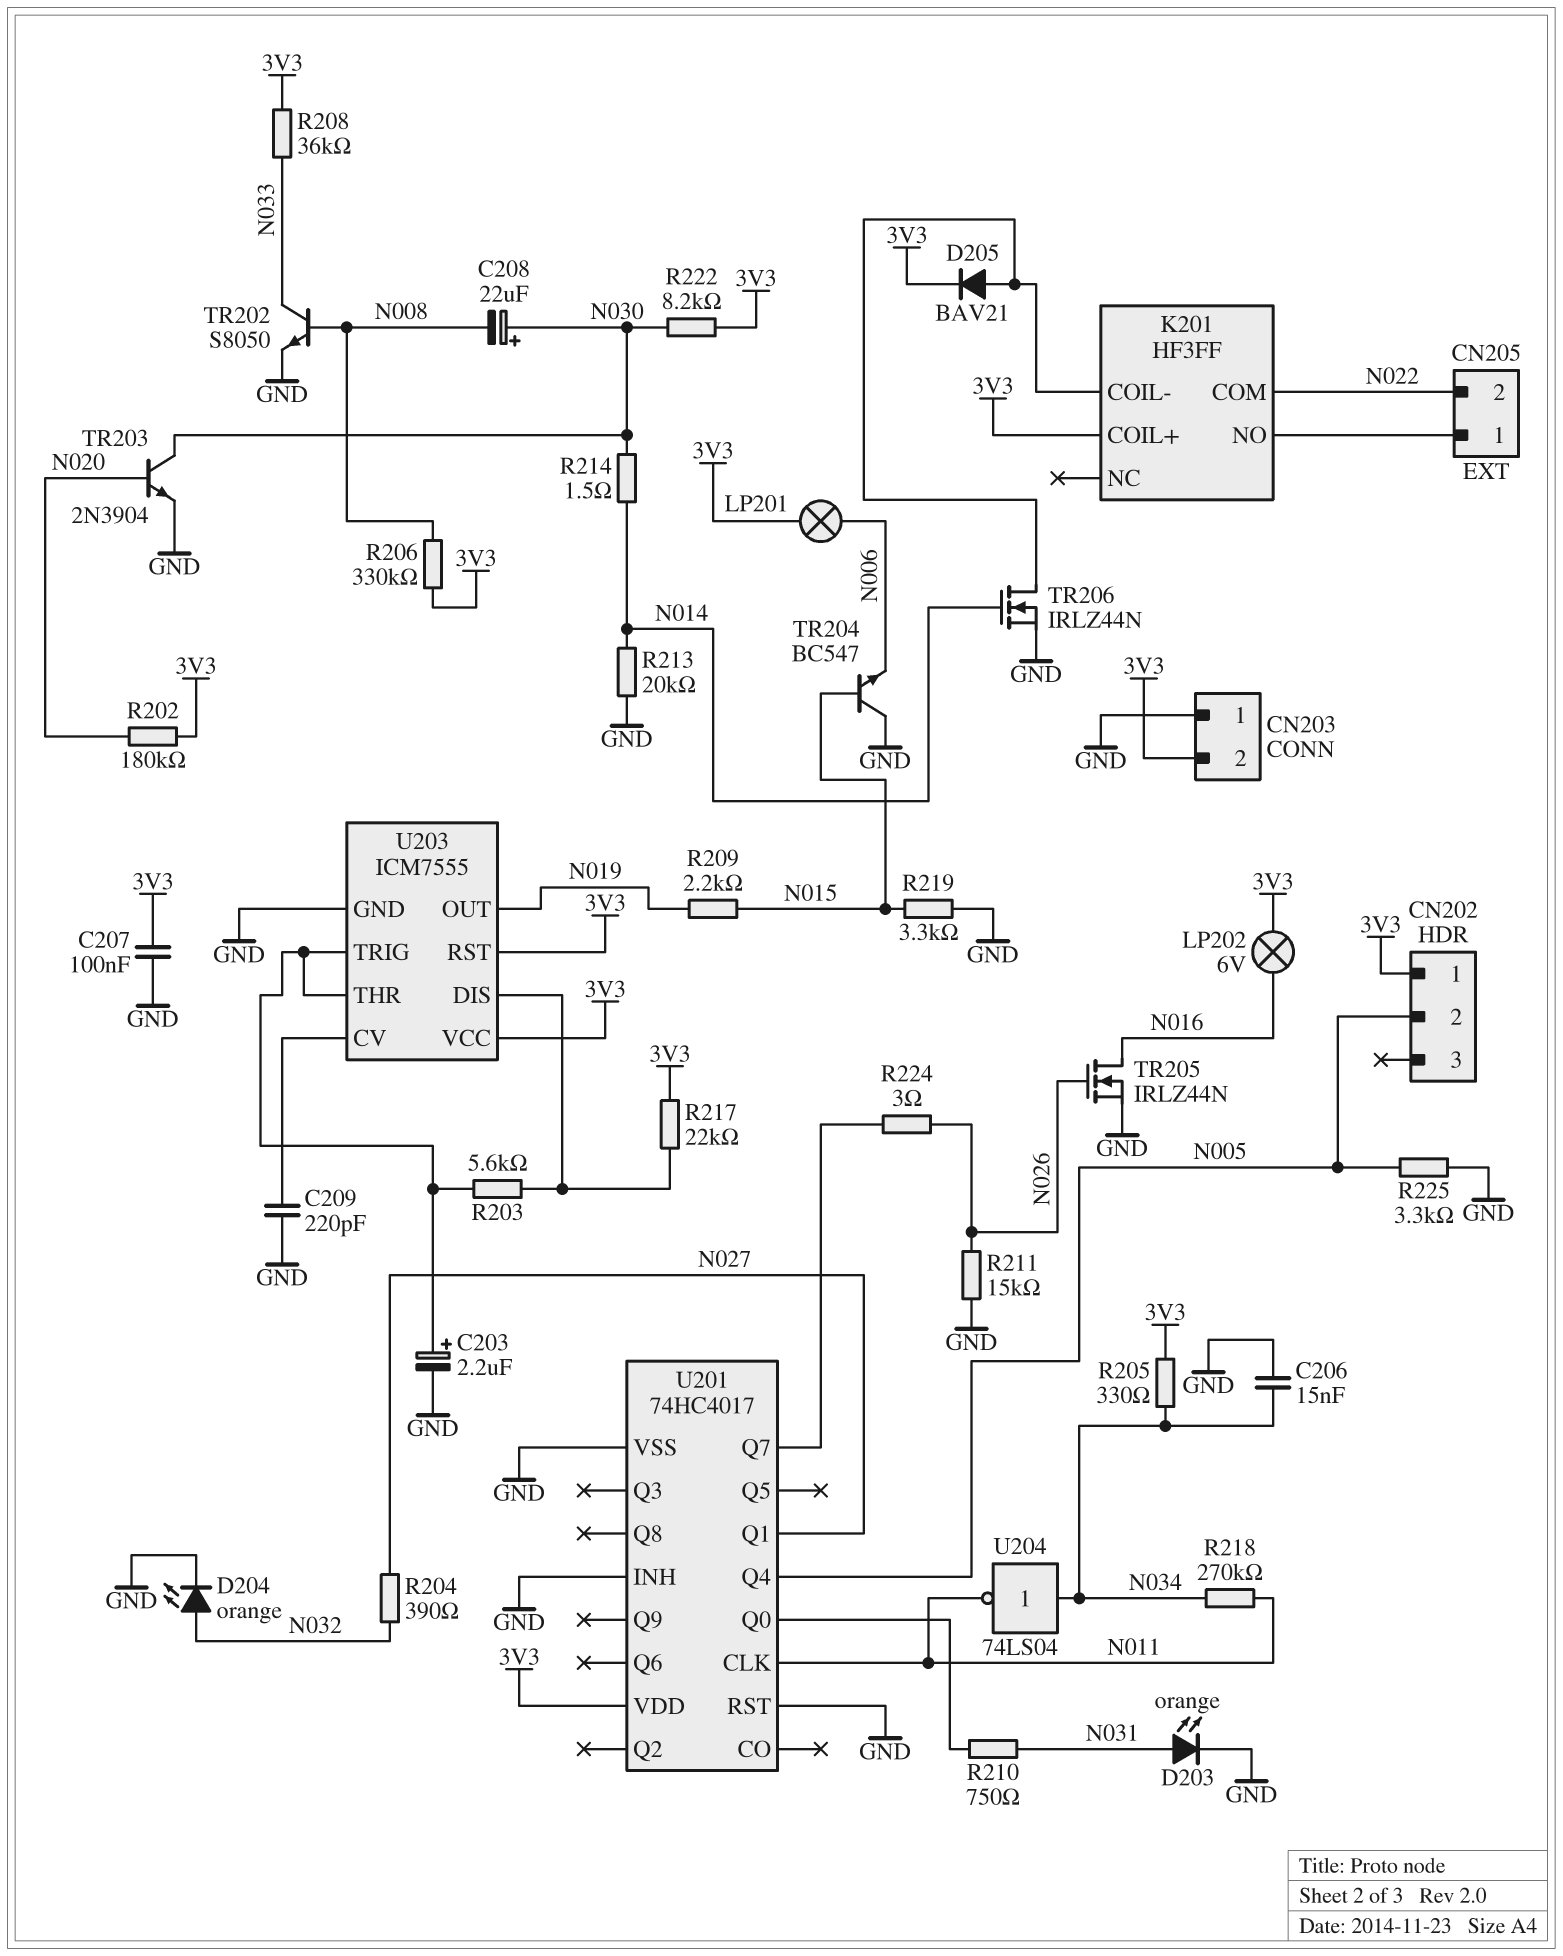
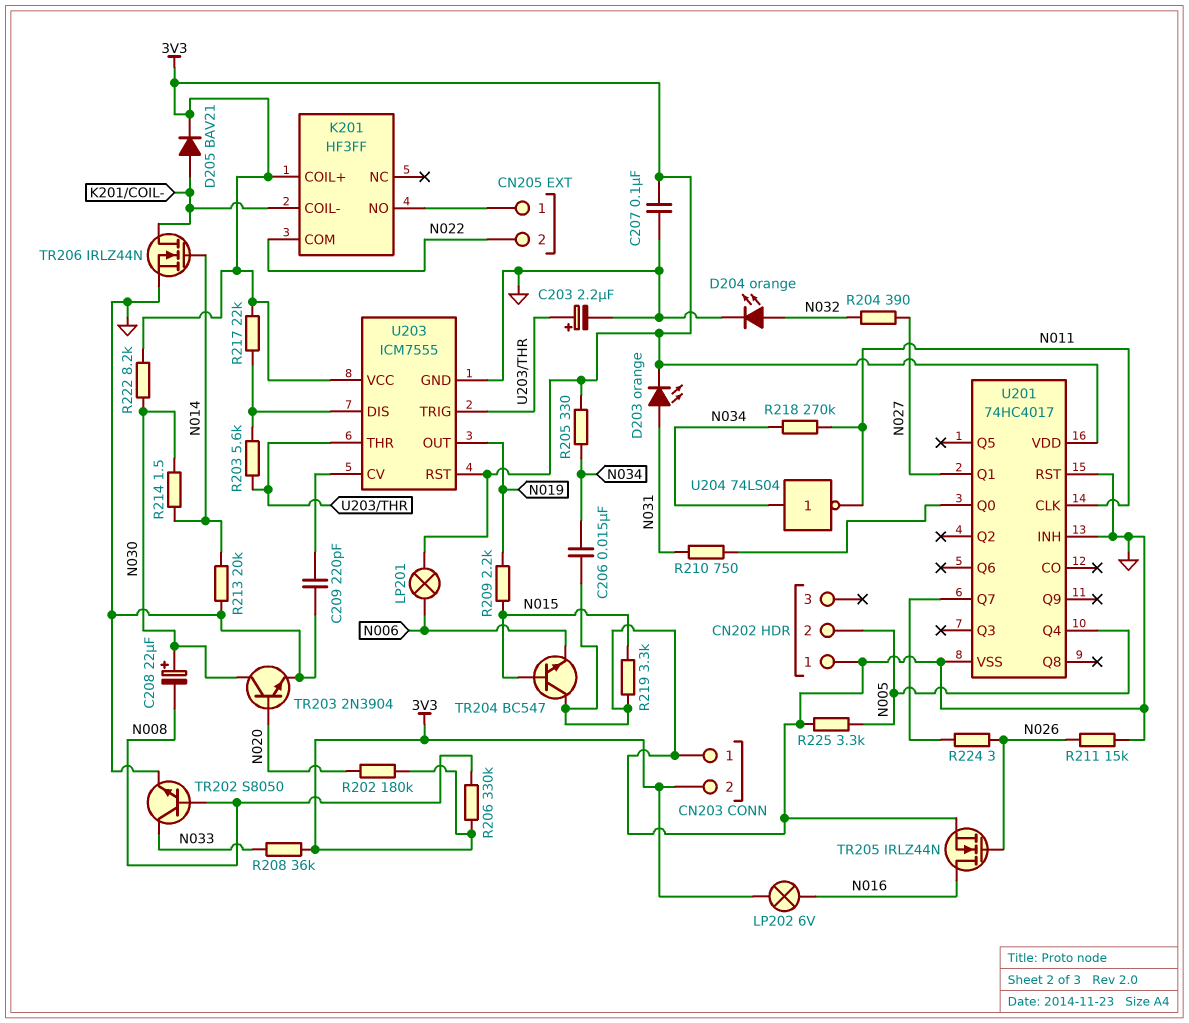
CN202 pin 1: 3V3 -> GND
D203: LED orange (A N031, K GND) -> LED orange (A N031, K 3V3)

